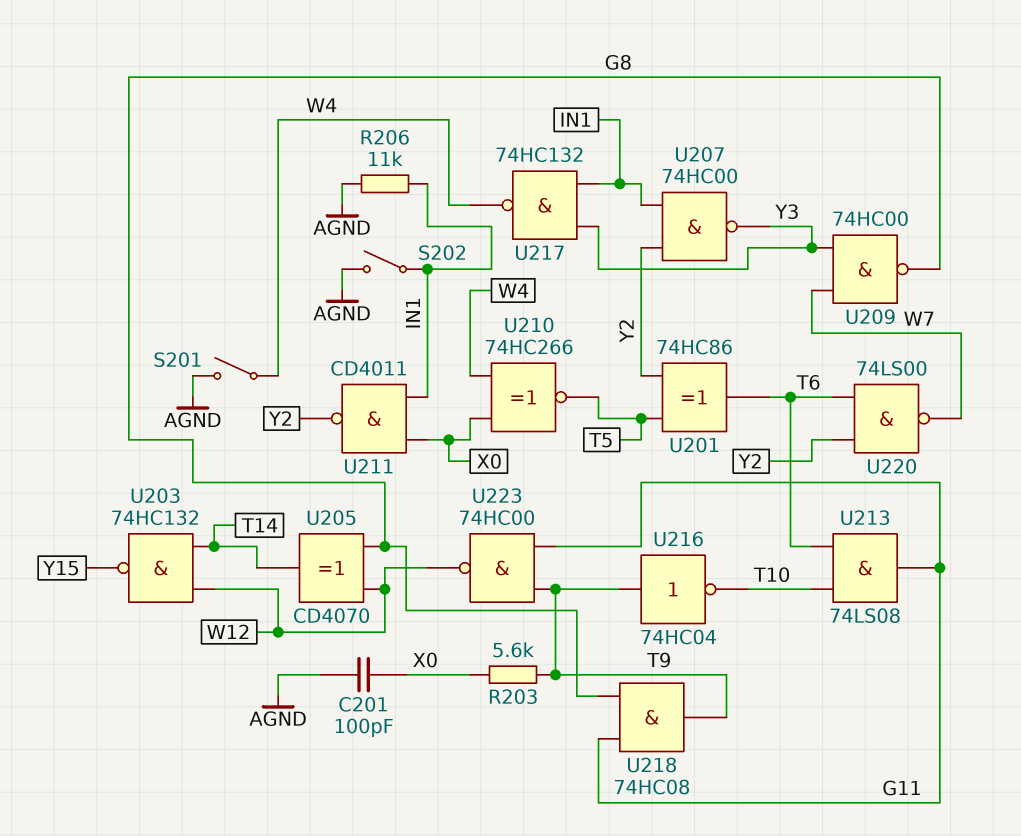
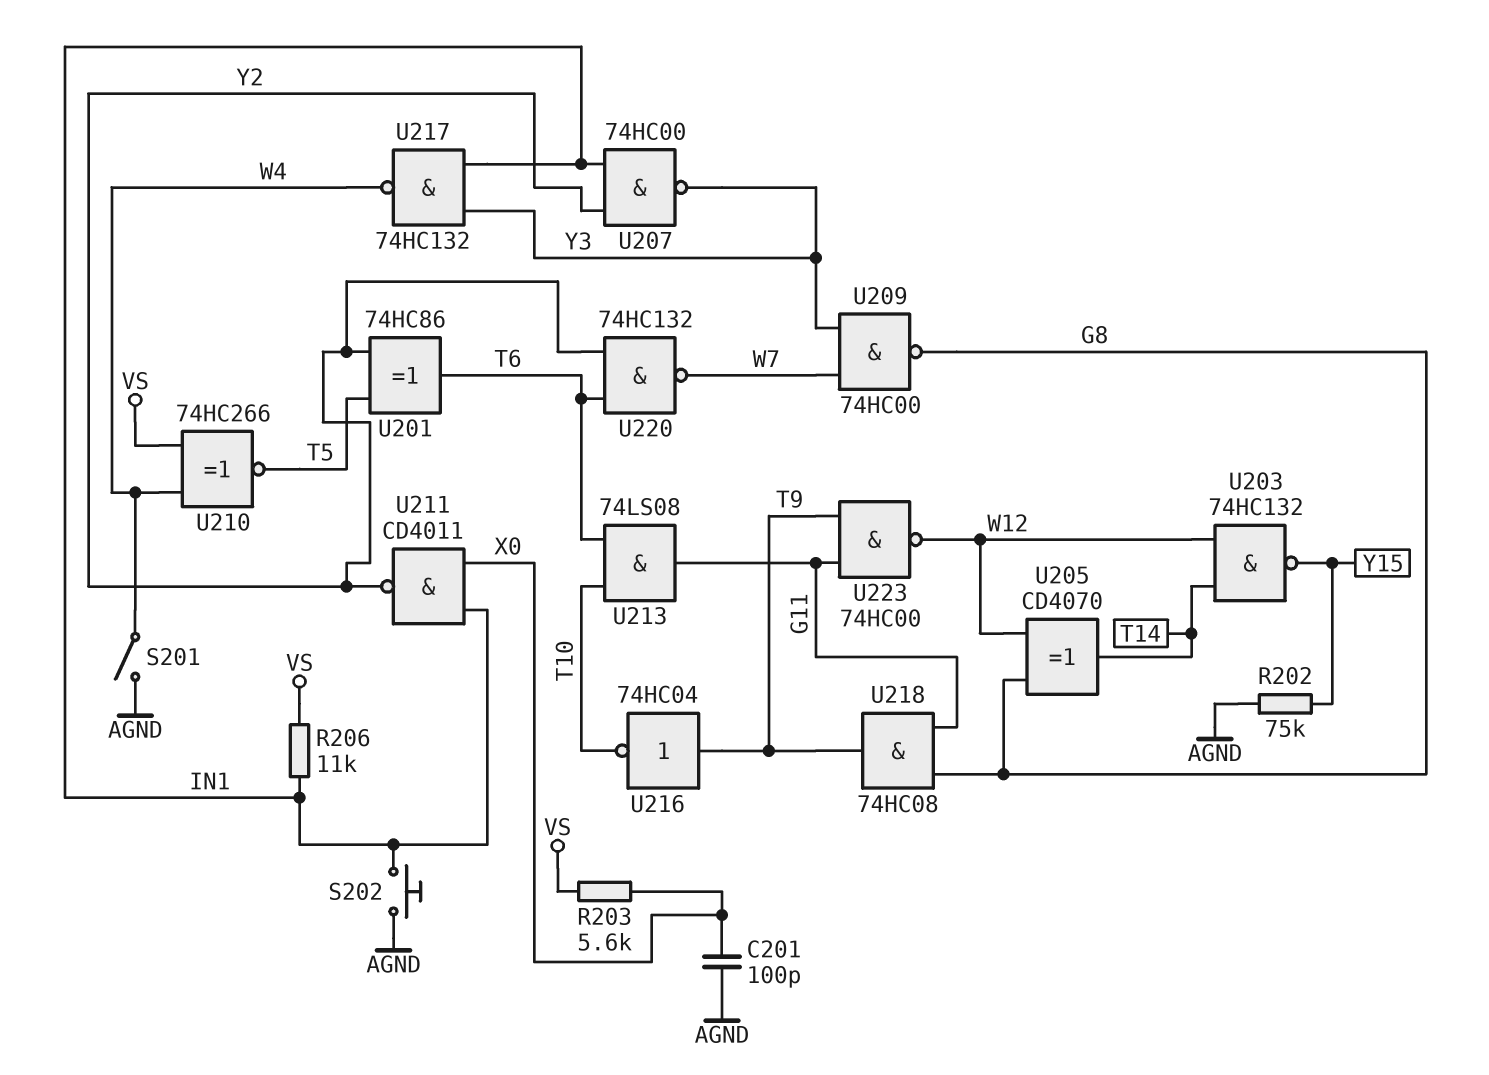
R202: none -> 75k (AGND, Y15)
R203: 5.6k (T9, X0) -> 5.6k (VS, X0)
R206: 11k (AGND, IN1) -> 11k (IN1, VS)
S202: switch (AGND, IN1) -> button (AGND, IN1)
U210: XNOR 74HC266 (in W4, in X0, out T5) -> XNOR 74HC266 (in VS, in W4, out T5)
U220: NAND 74LS00 (in T6, in Y2, out W7) -> NAND 74HC132 (in T6, in Y2, out W7)

